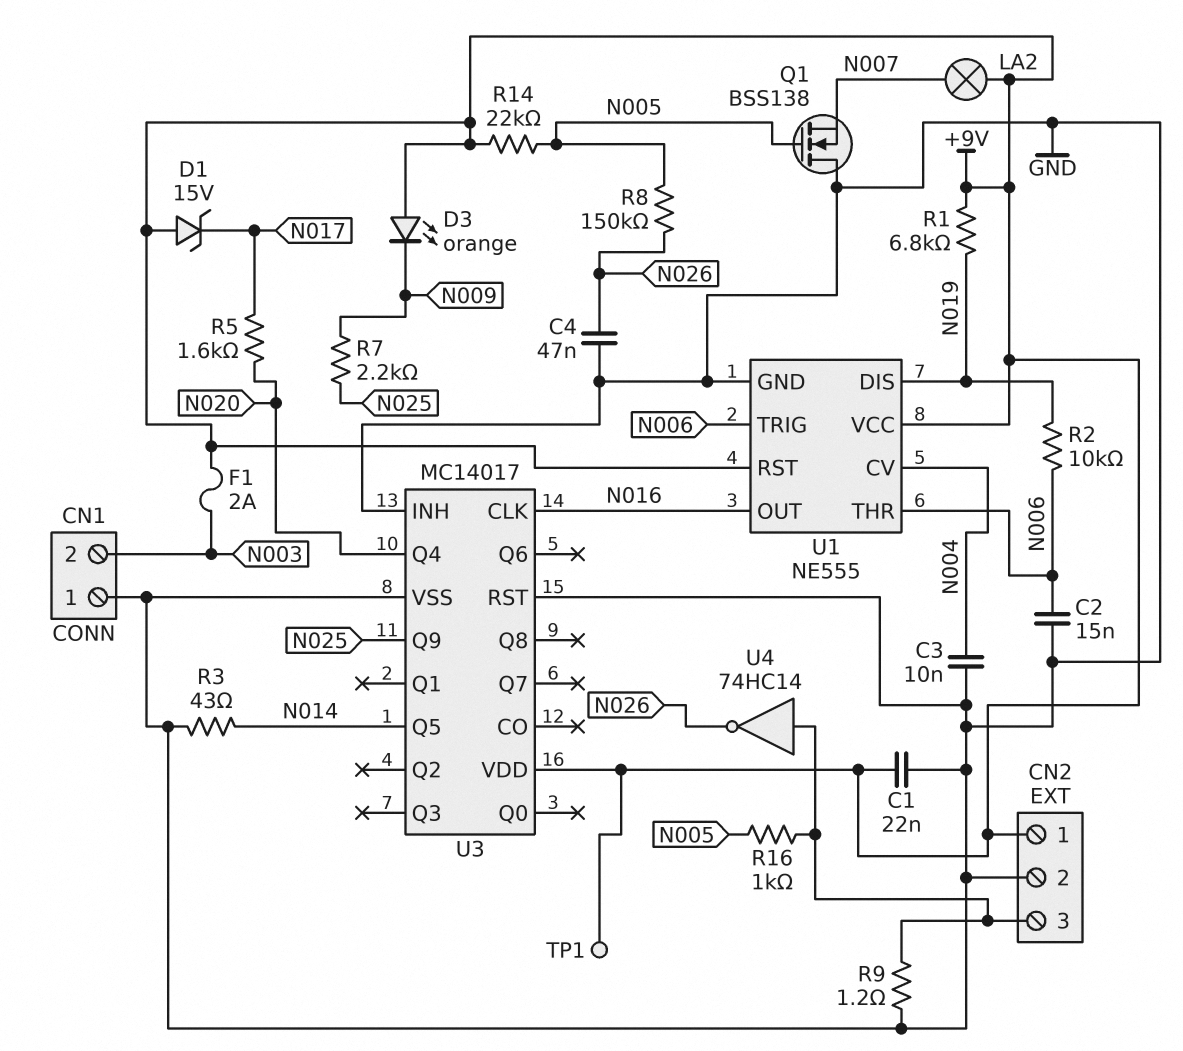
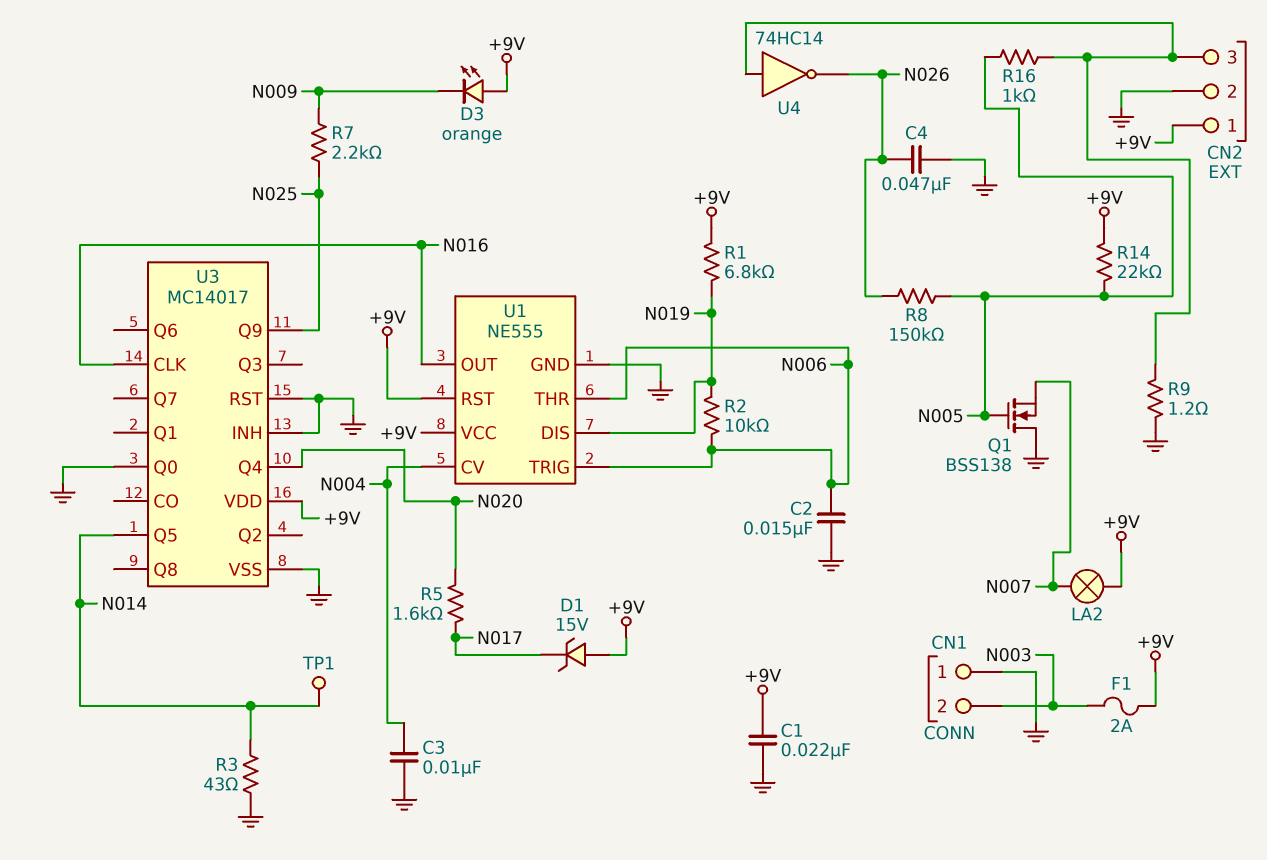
TP1: test point (+9V) -> test point (N014)
U3 pin Q0: none -> GND

